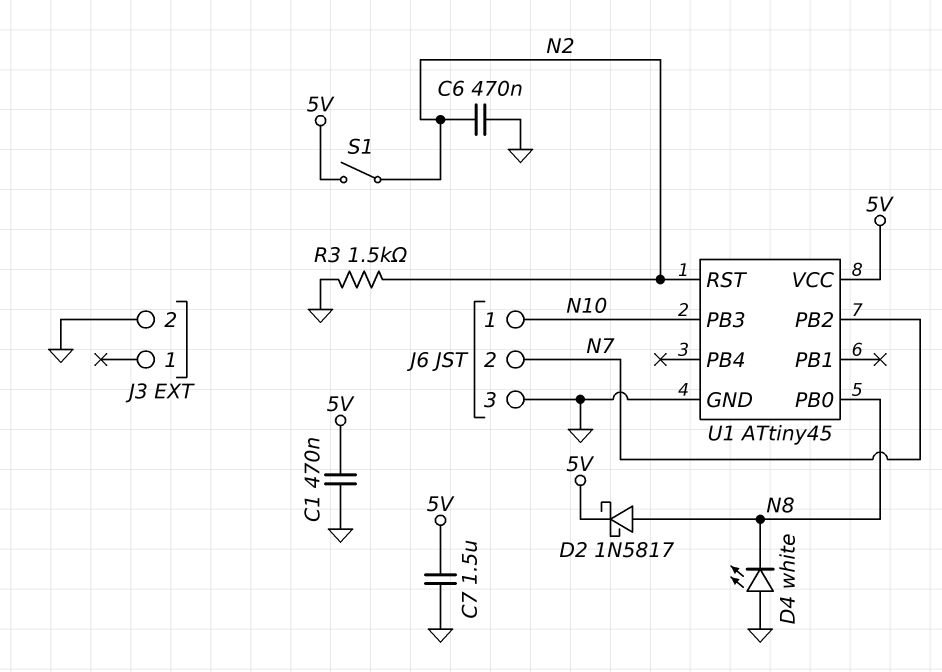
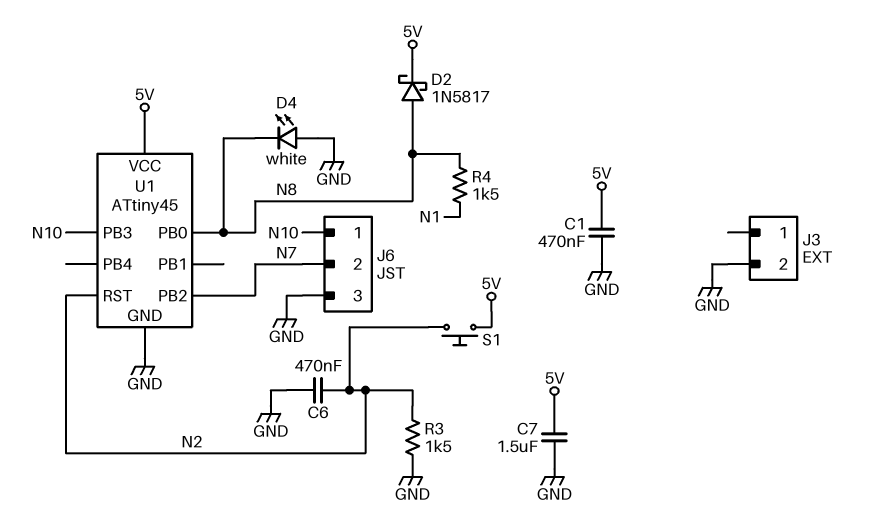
R4: none -> 1.5k (N1, N8)
S1: switch (5V, N2) -> button (5V, N2)

